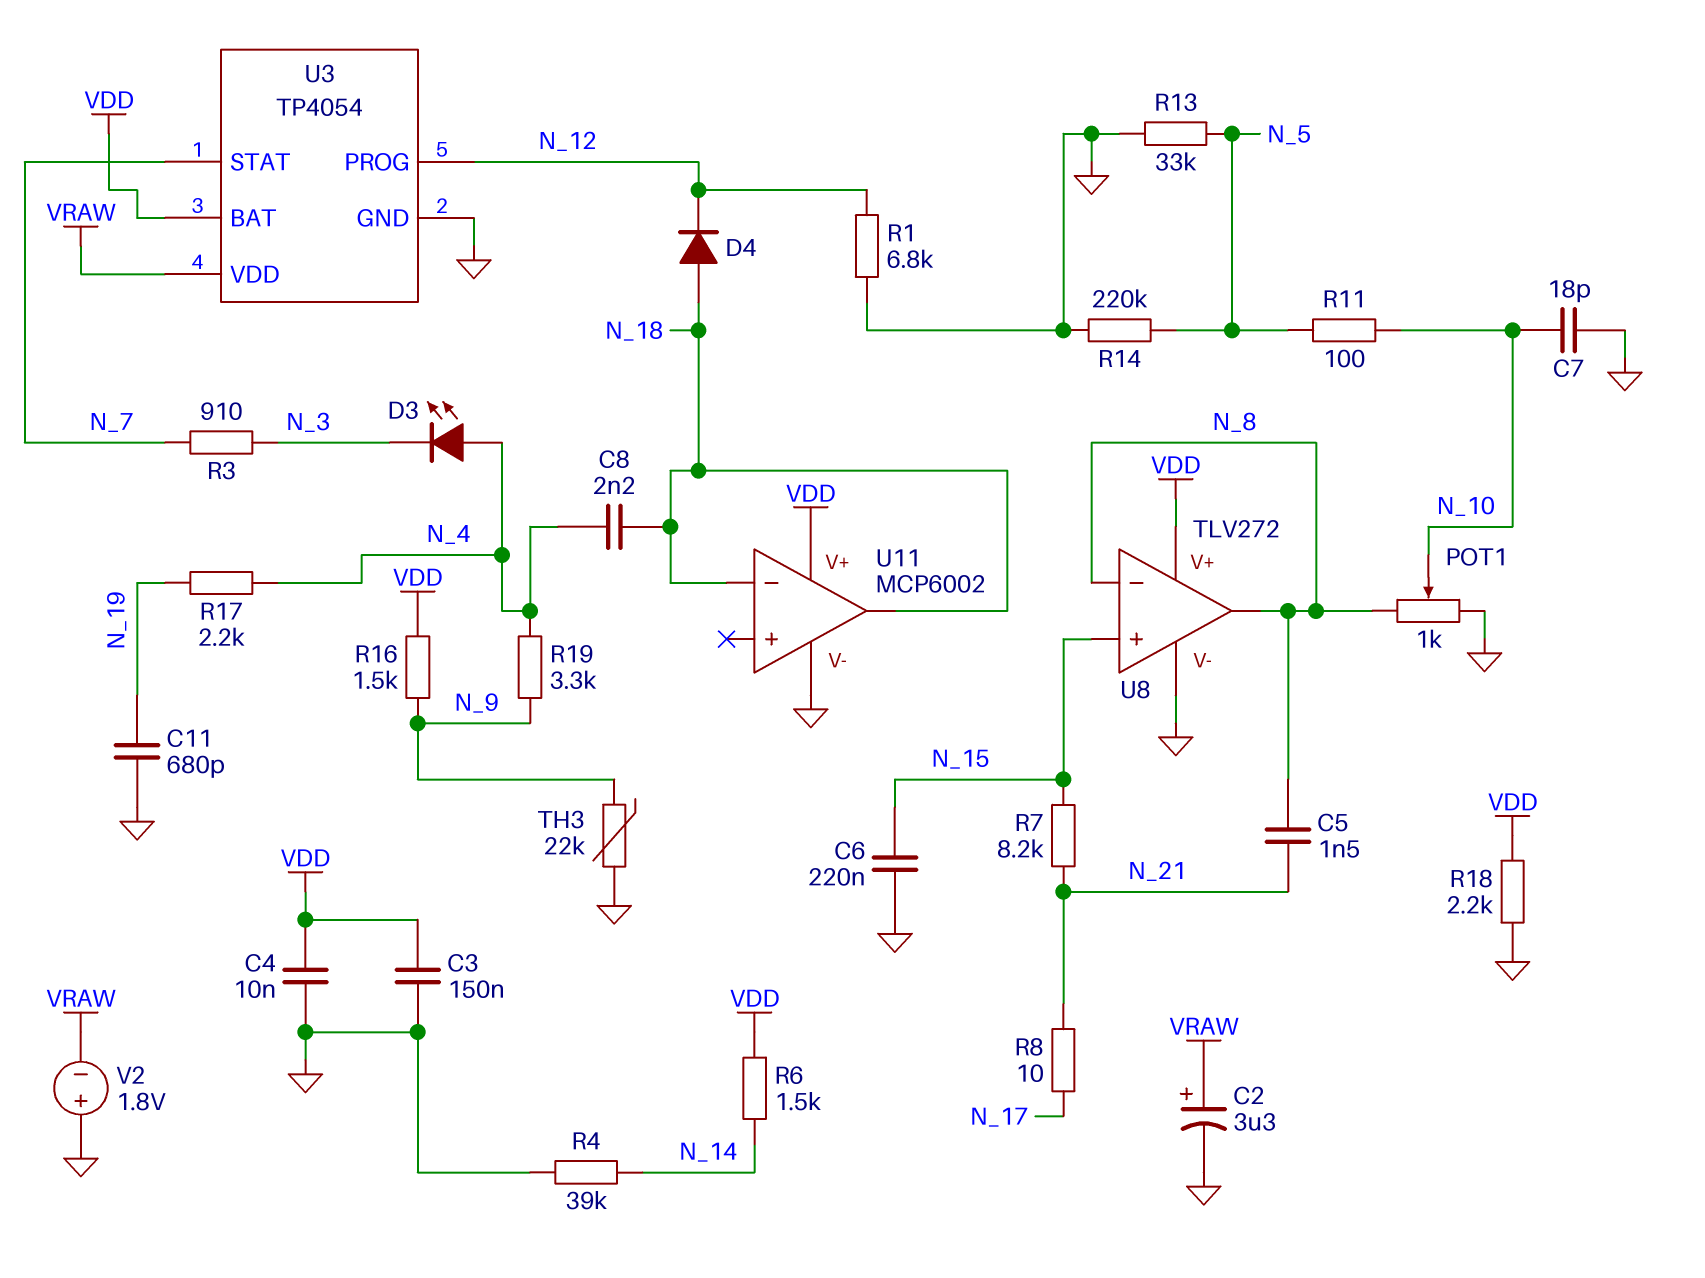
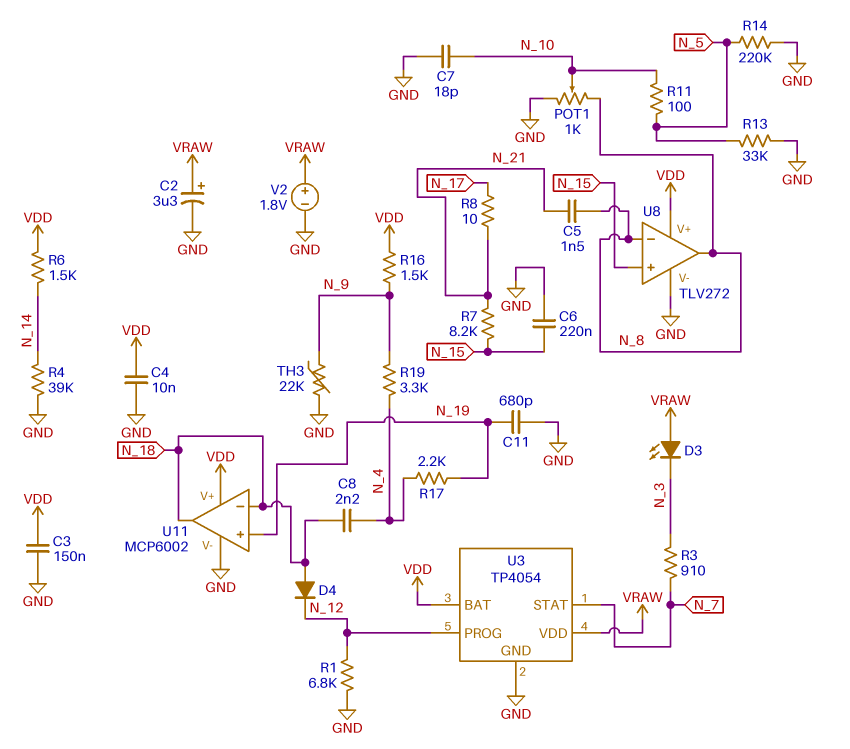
D3: LED (A N_4, K N_3) -> LED (A VRAW, K N_3)
R18: 2.2k (GND, VDD) -> none
U11 pin in+: none -> N_19
V2: 1.8V (plus GND, minus VRAW) -> 1.8V (plus VRAW, minus GND)

